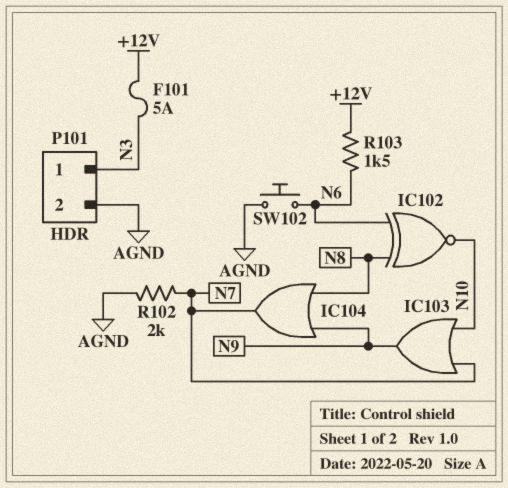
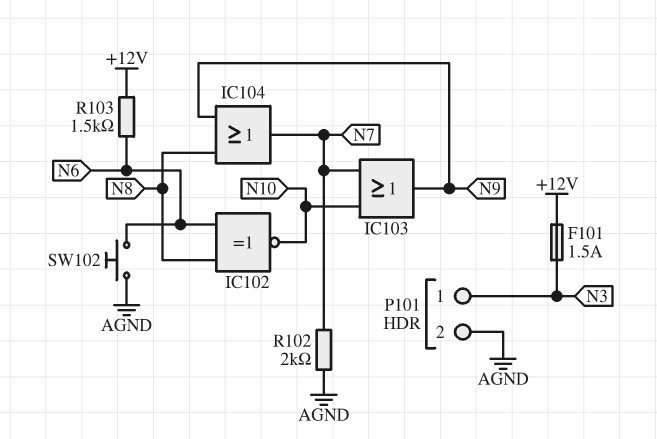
F101: 5A (+12V, N3) -> 1.5A (+12V, N3)

